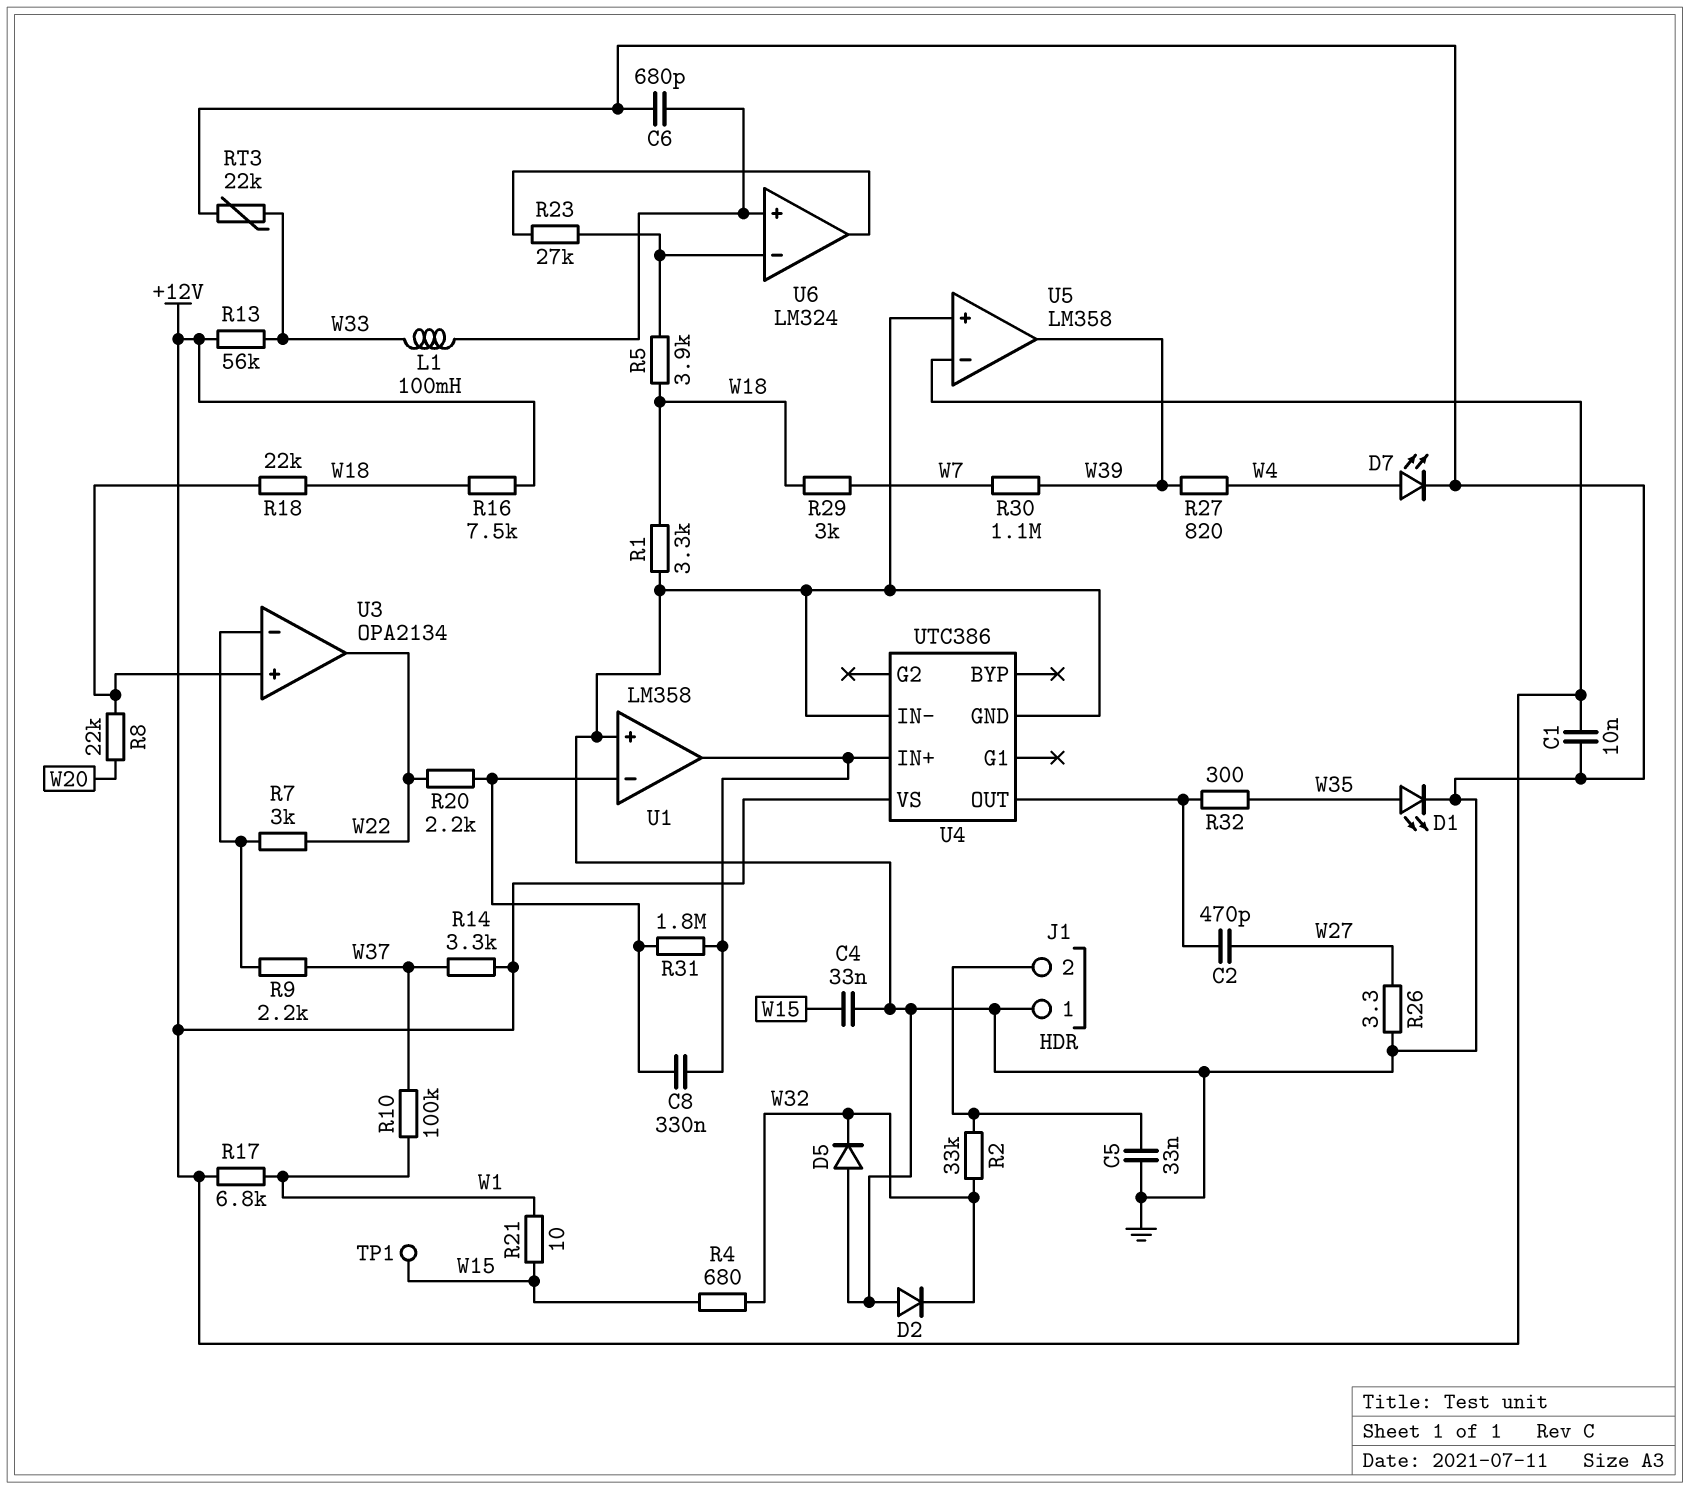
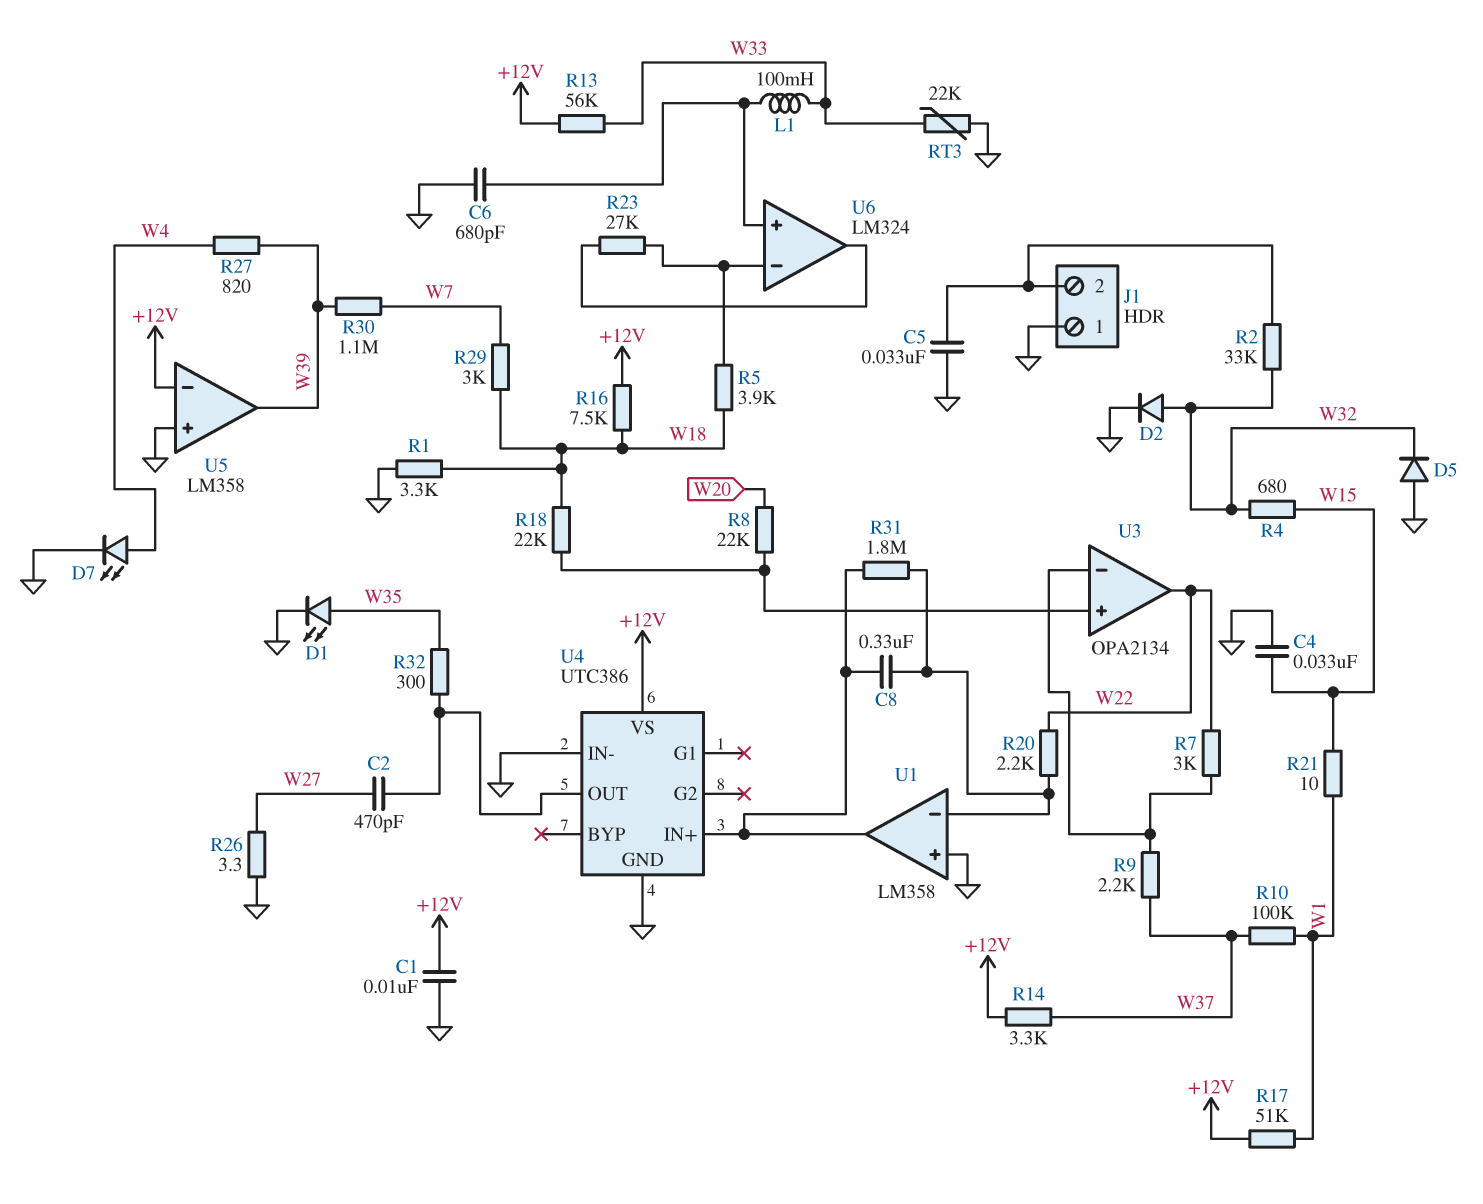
D2: diode (A GND, K W32) -> diode (A W32, K GND)
R17: 6.8k (+12V, W1) -> 51k (+12V, W1)
TP1: test point (W15) -> none

